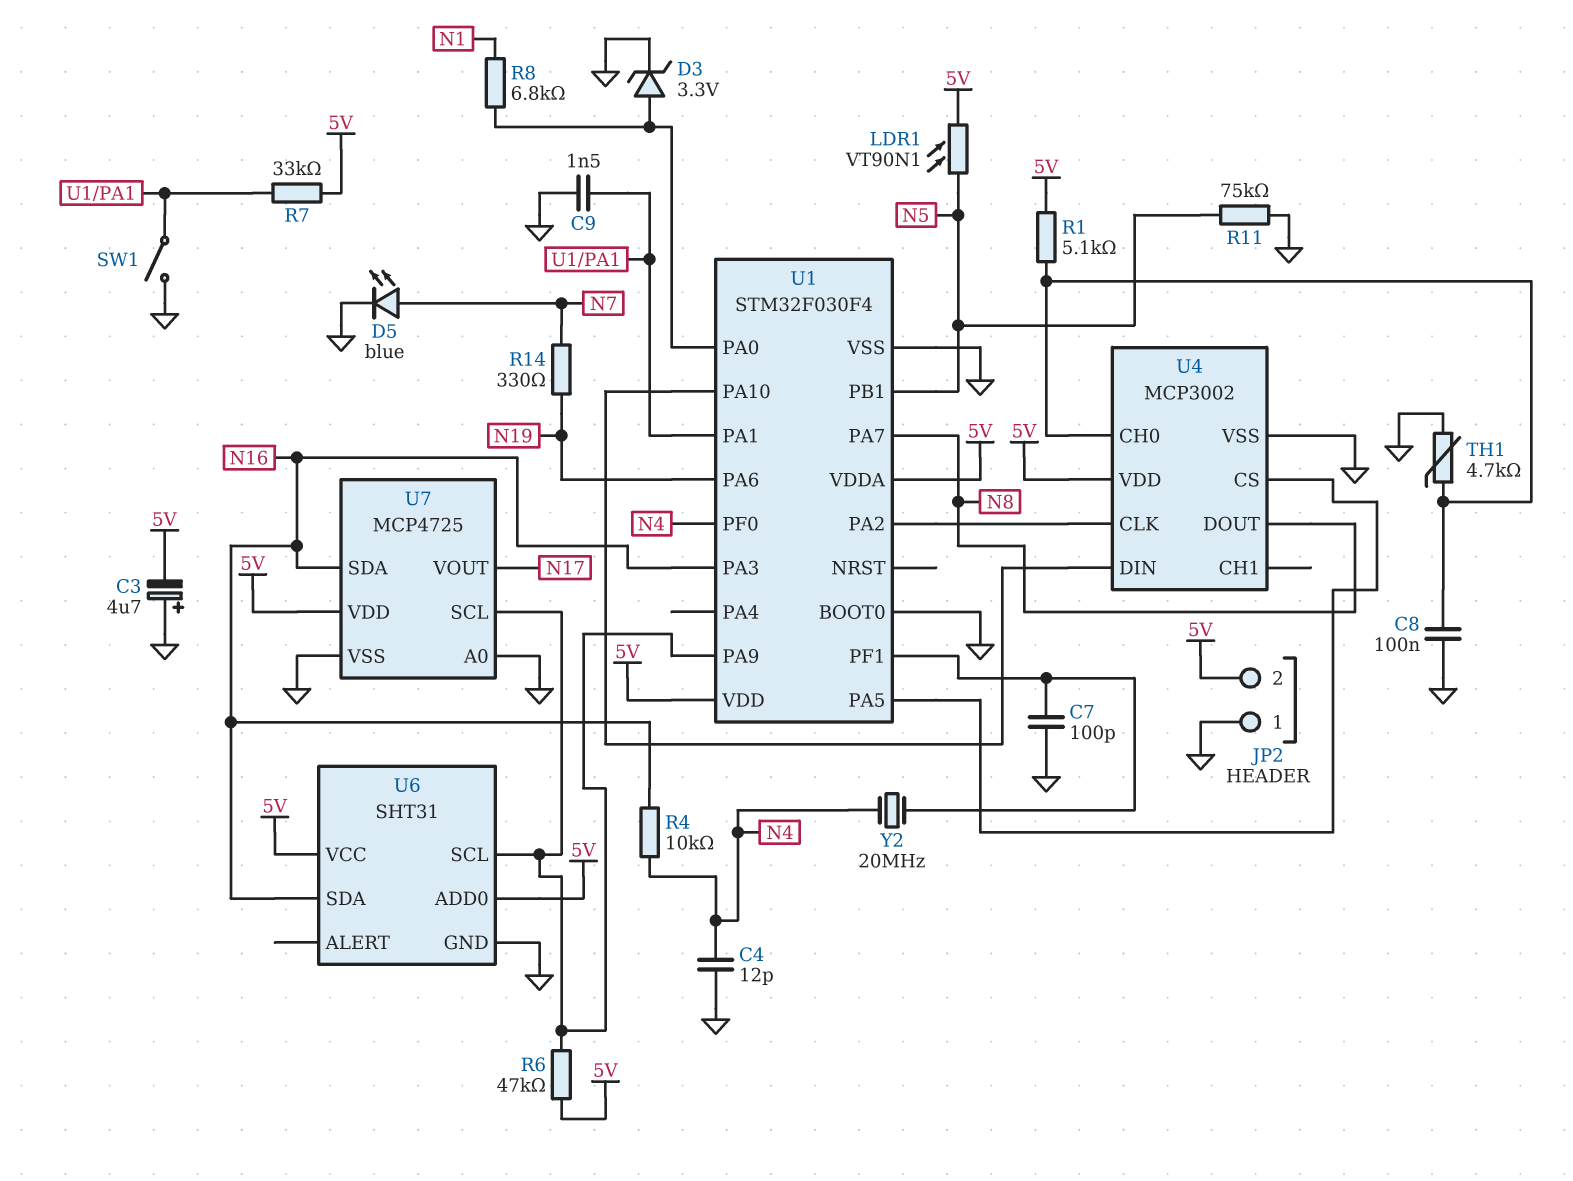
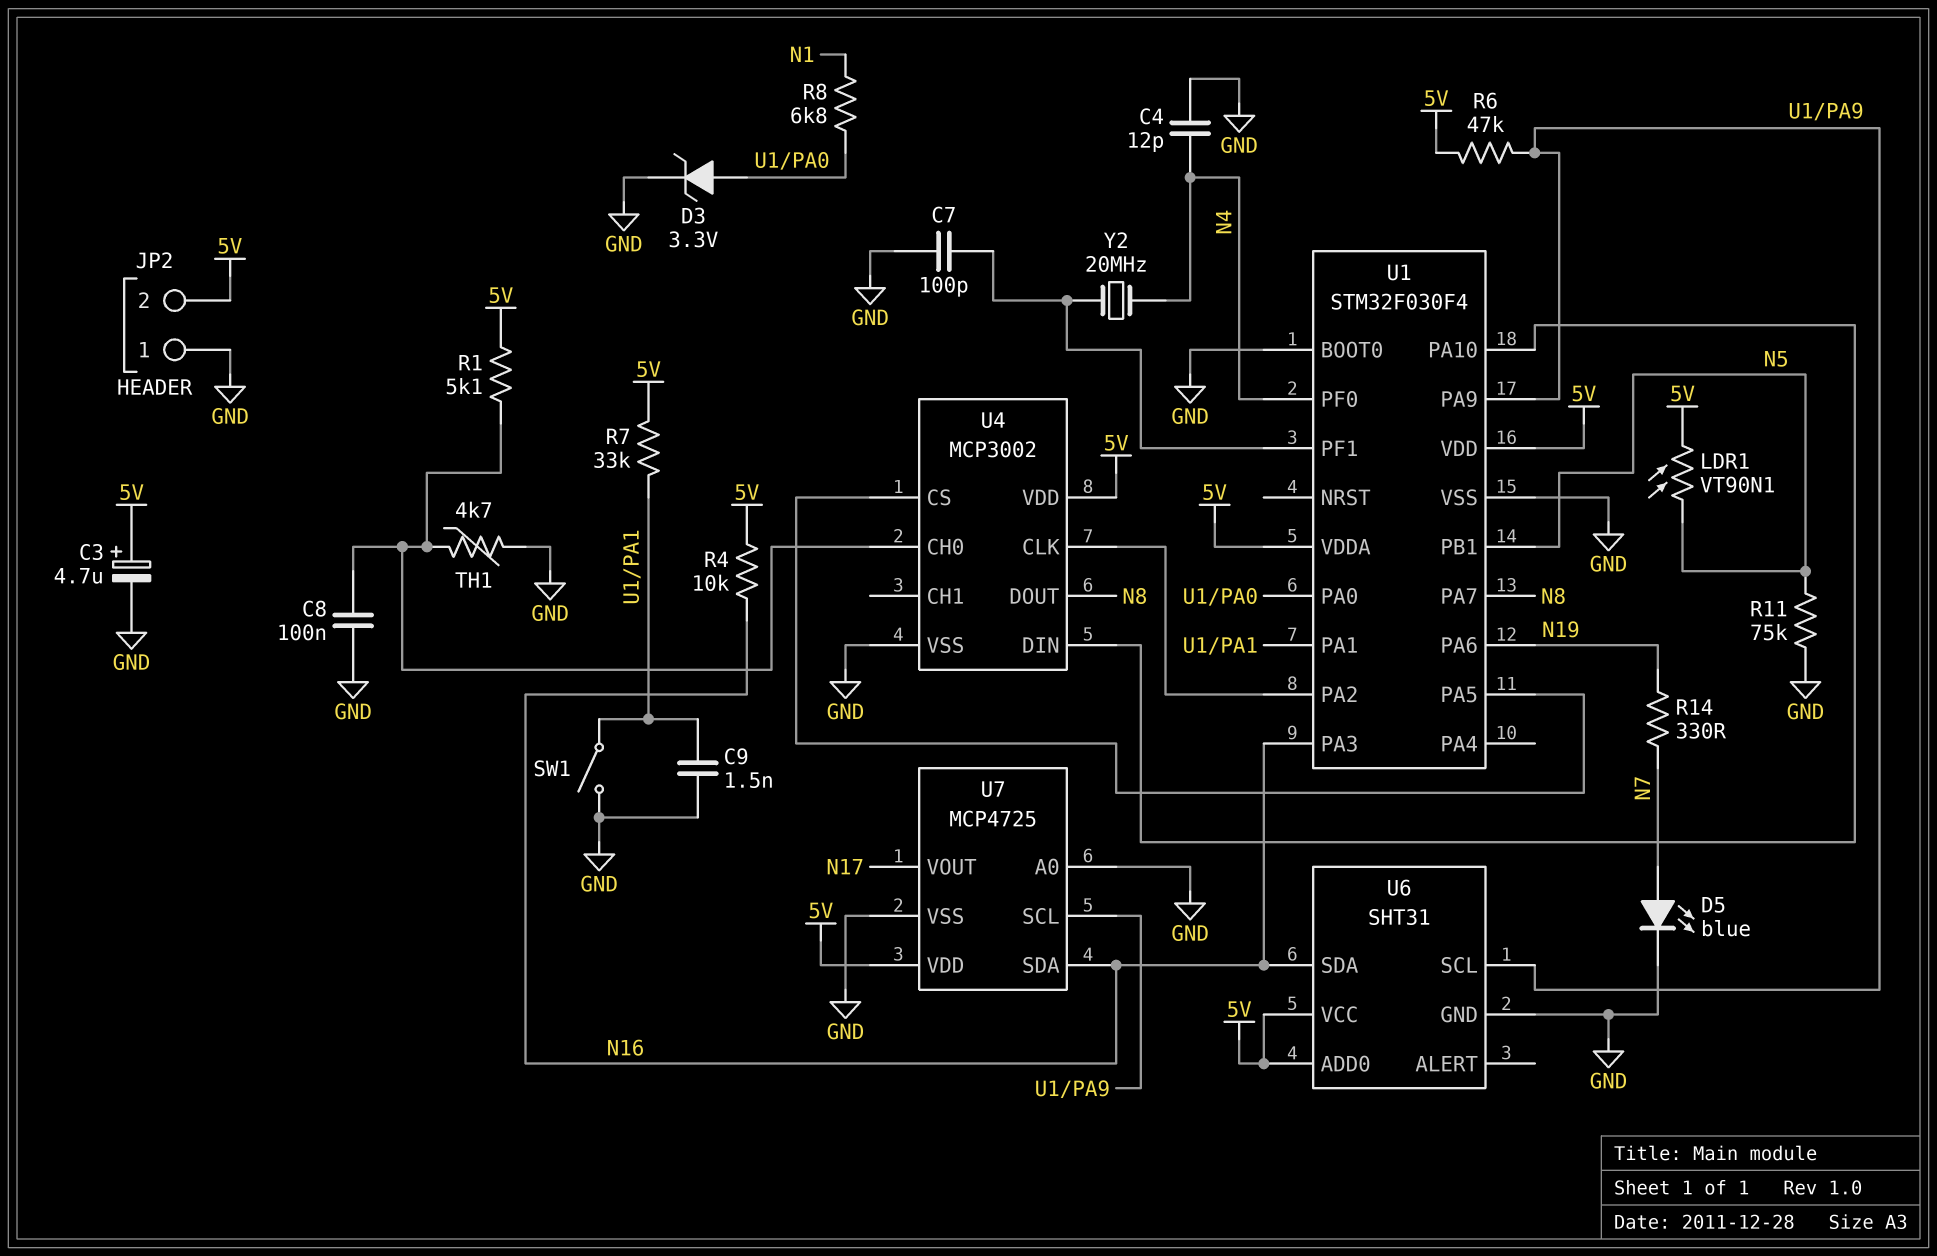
C3: 4.7uF (plus GND, minus 5V) -> 4.7uF (plus 5V, minus GND)
R4: 10k (N4, N16) -> 10k (5V, N16)

